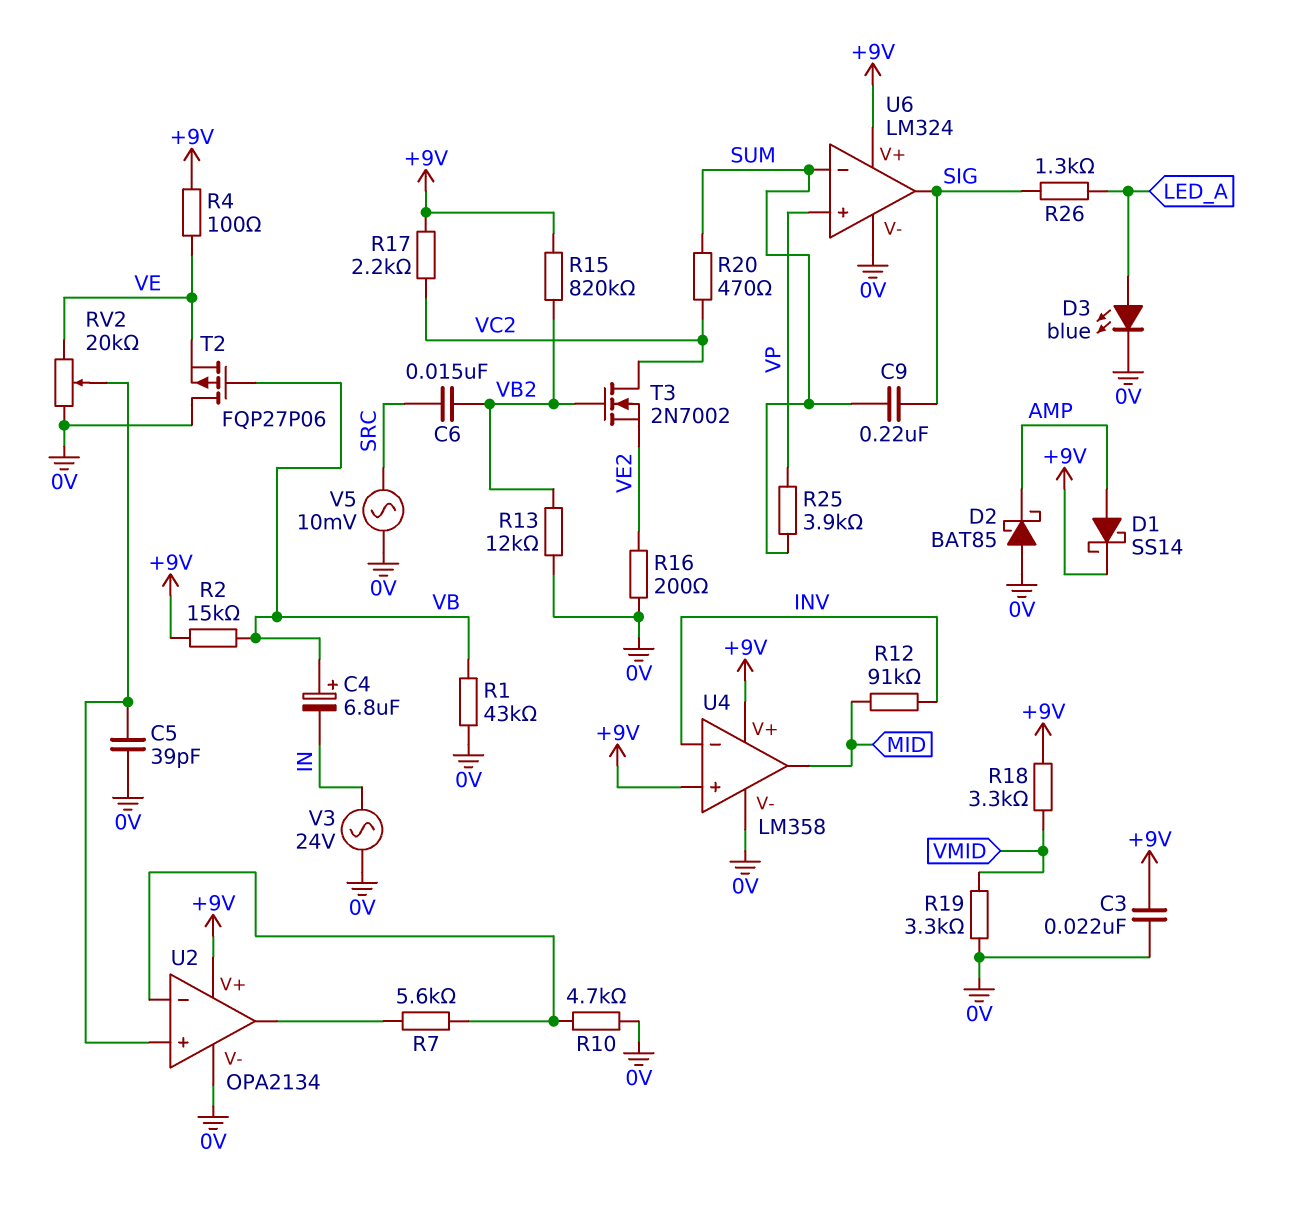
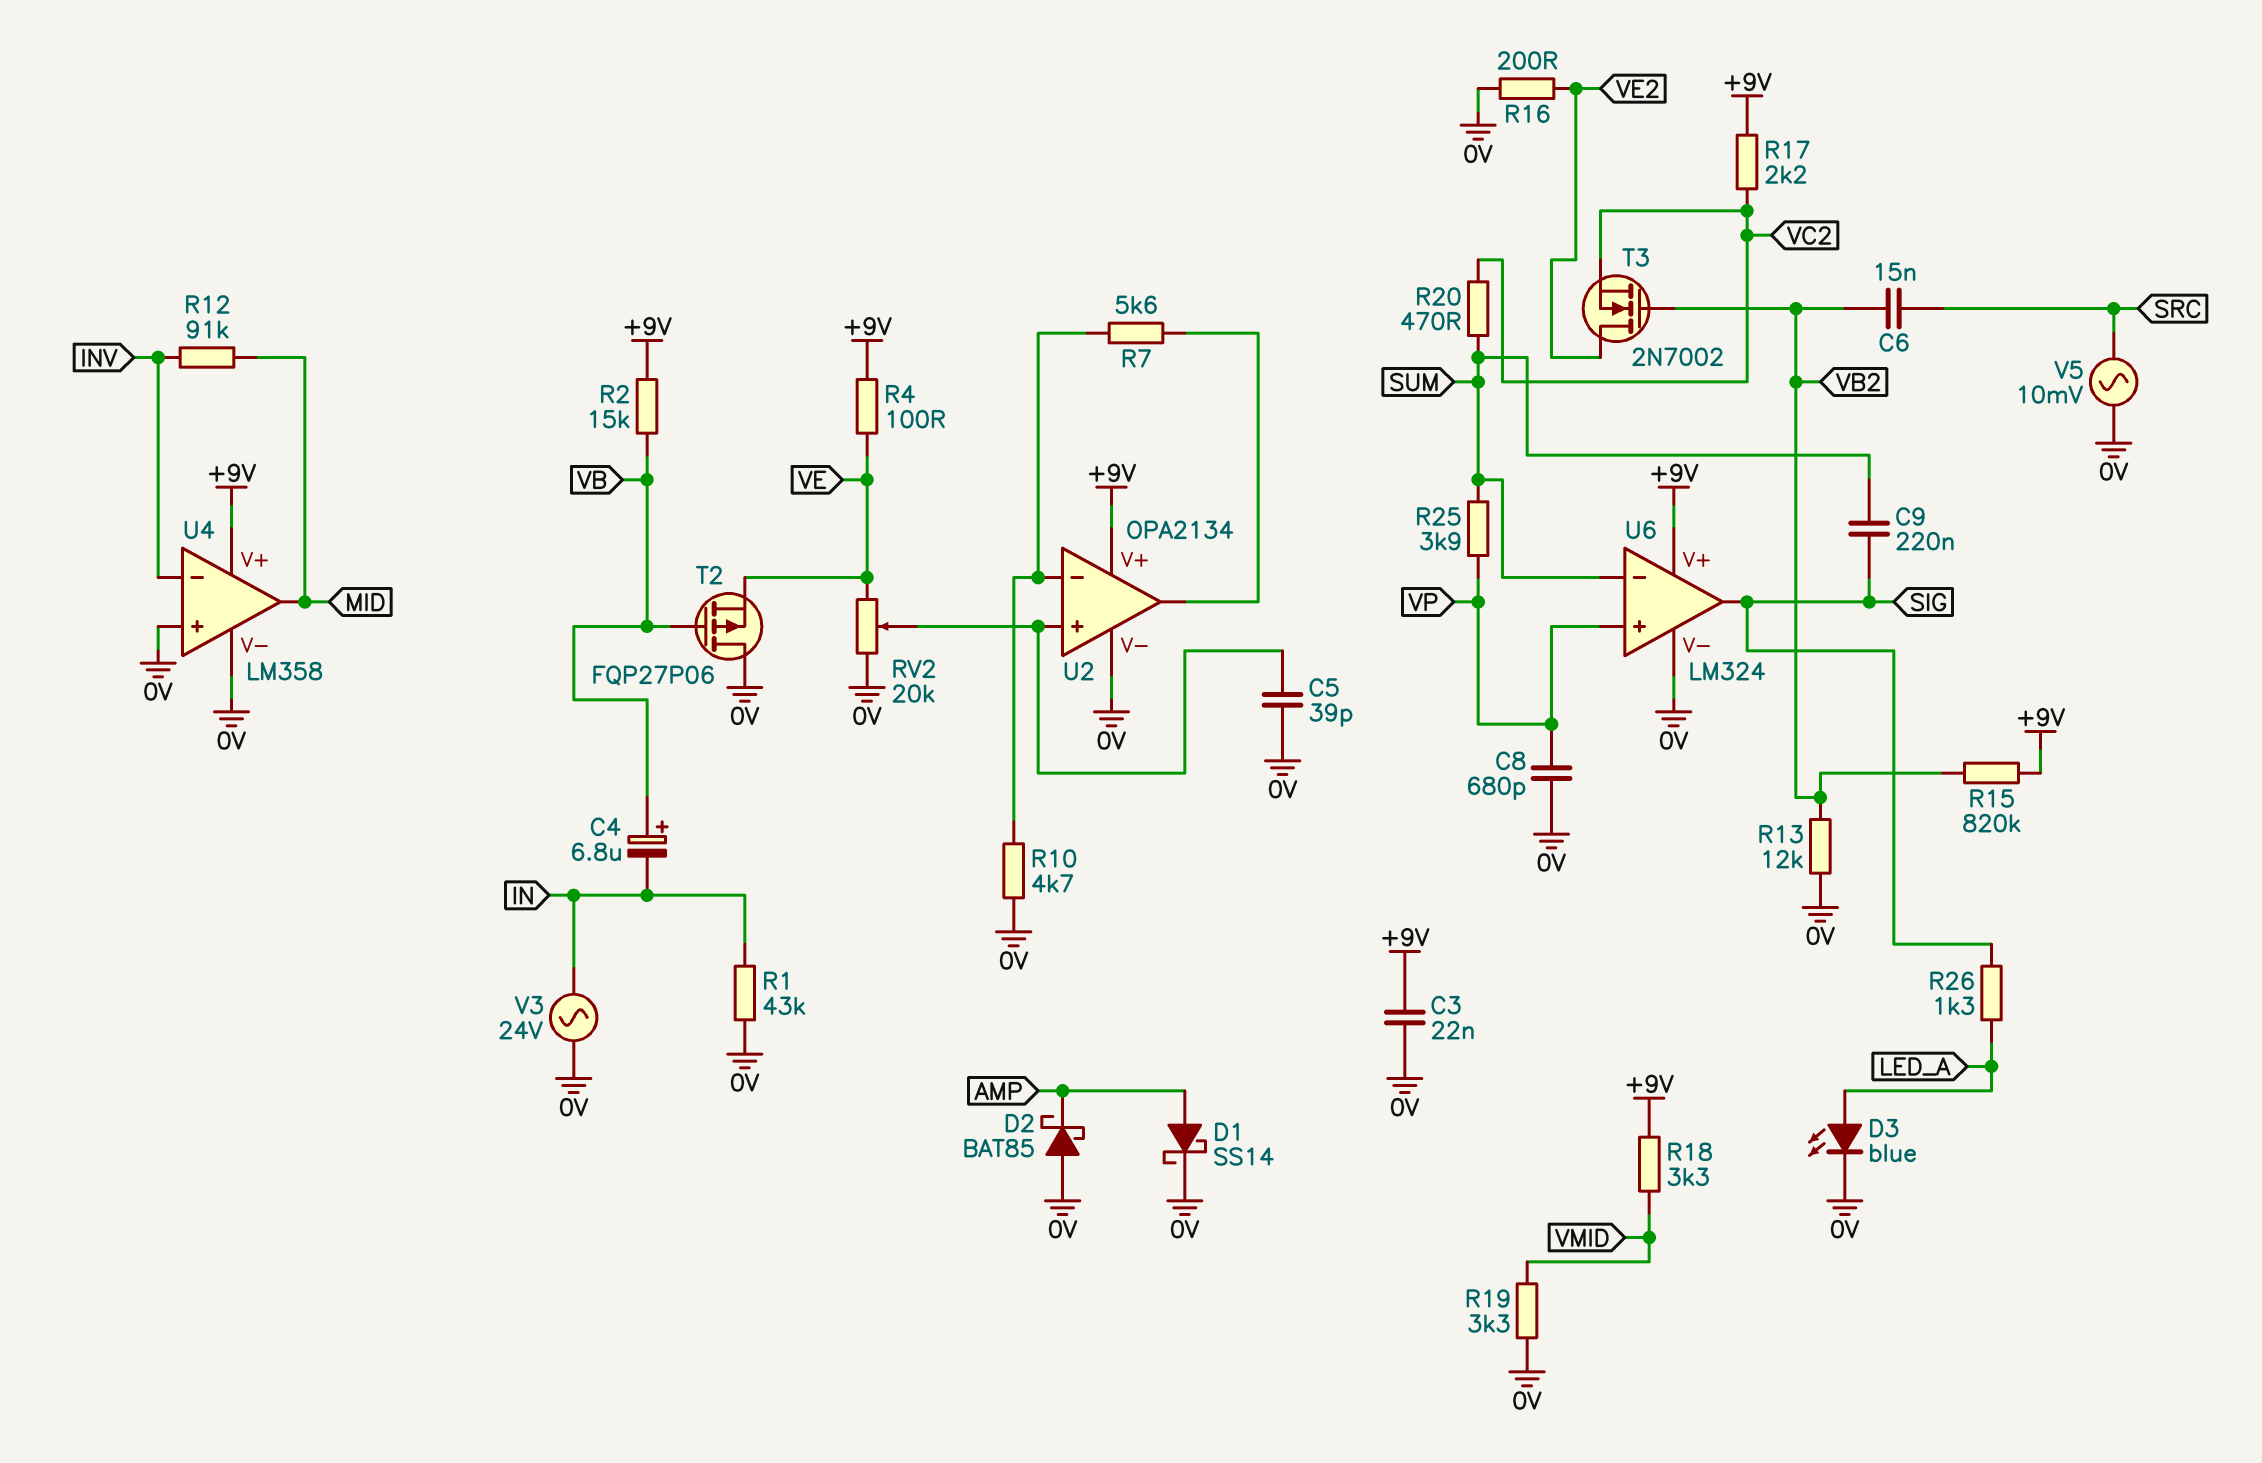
C8: none -> 680pF (0V, VP)
D1: schottky SS14 (A AMP, K +9V) -> schottky SS14 (A AMP, K 0V)
R1: 43k (0V, VB) -> 43k (0V, IN)
T3: NMOS 2N7002 (G VB2, D VC2, S VE2) -> NMOS 2N7002 (G VB2, D VE2, S VC2)
U4 pin in+: +9V -> 0V

